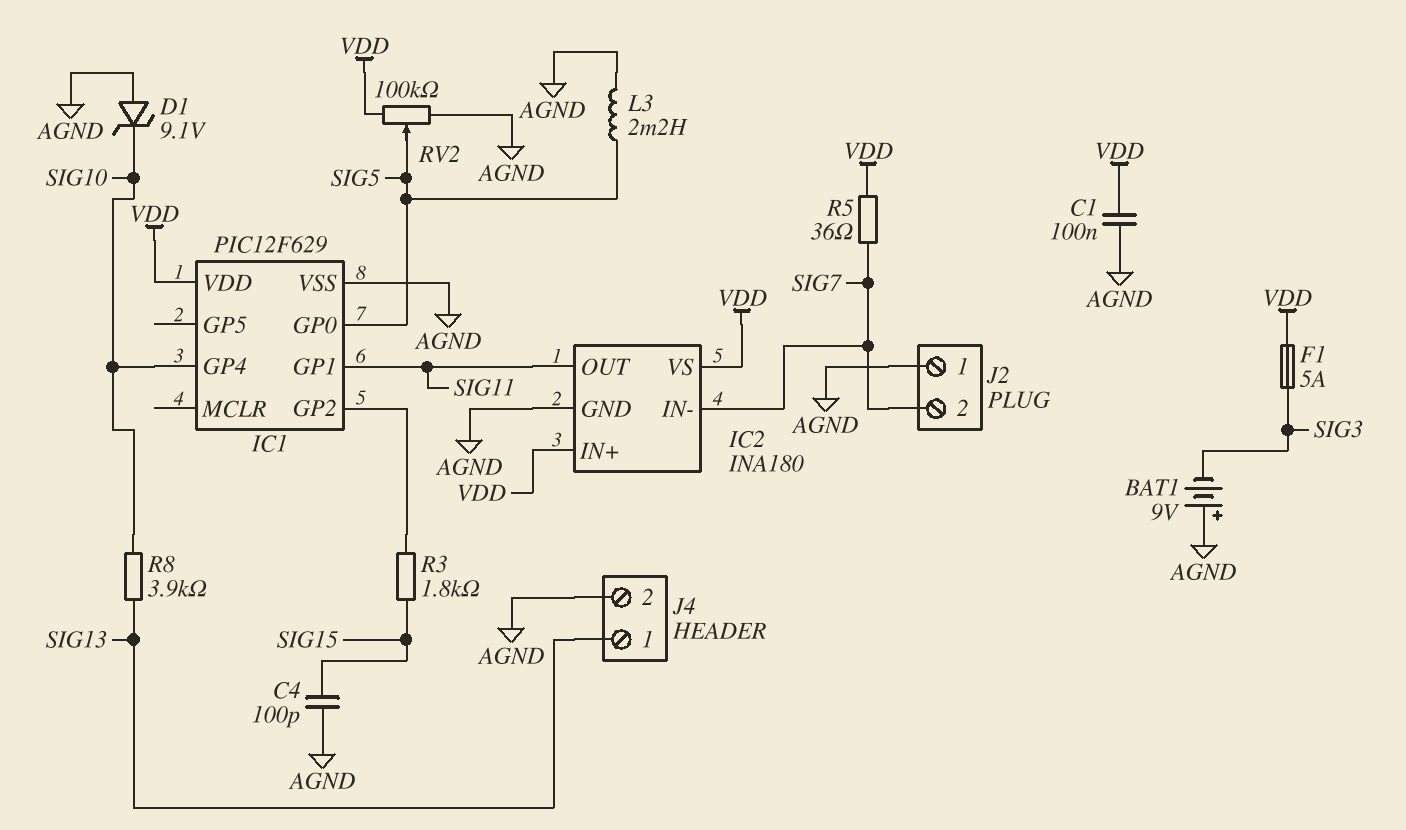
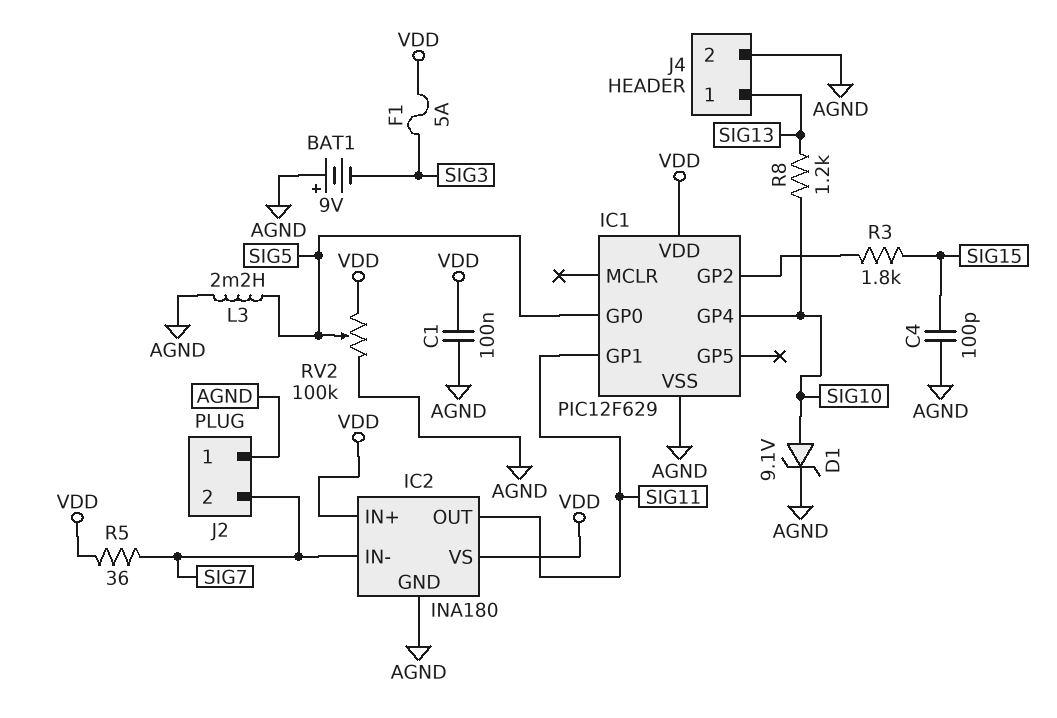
D1: zener 9.1V (A AGND, K SIG10) -> zener 9.1V (A SIG10, K AGND)
R8: 3.9k (SIG10, SIG13) -> 1.2k (SIG10, SIG13)

